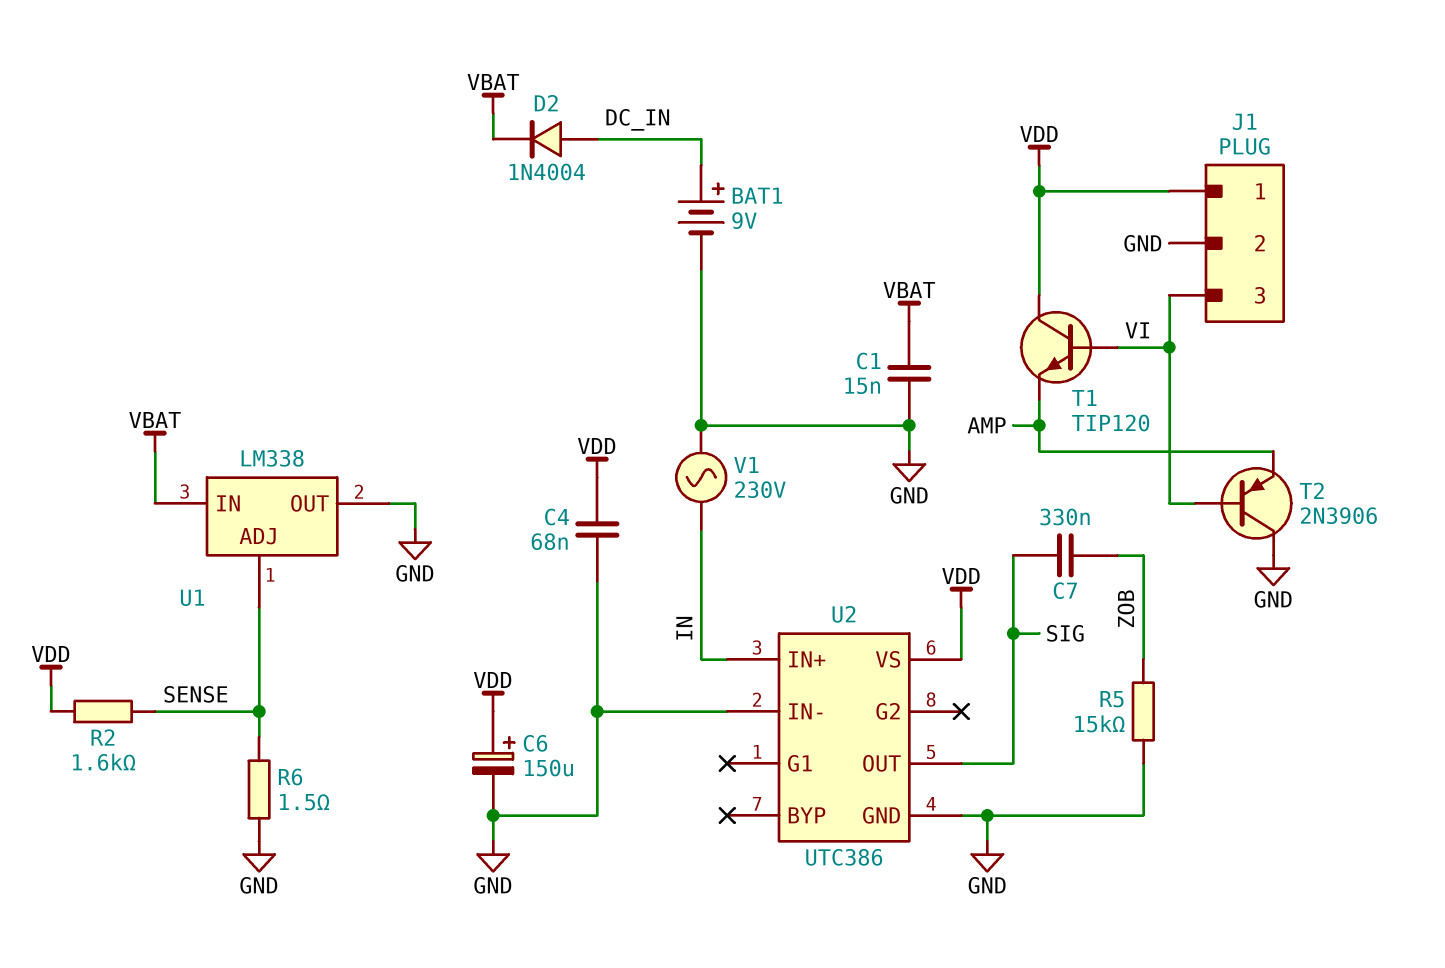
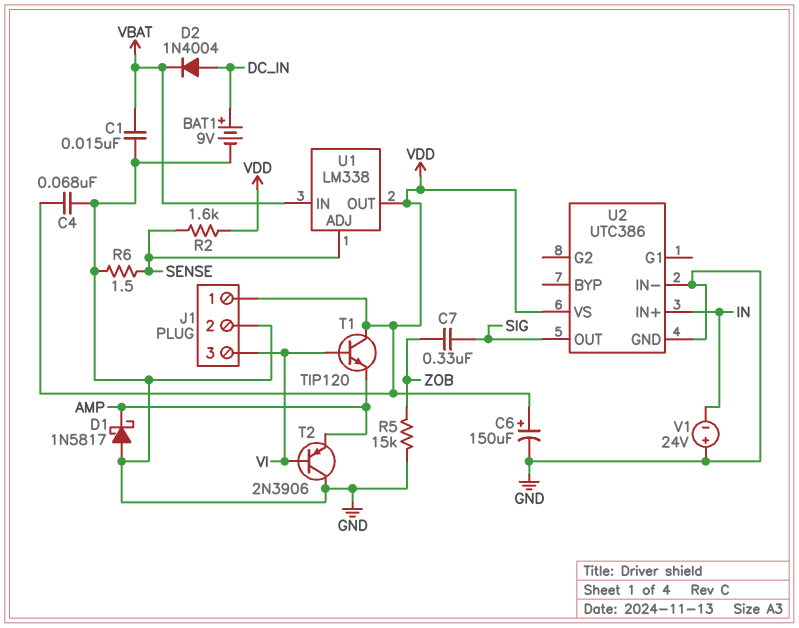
D1: none -> schottky 1N5817 (A GND, K AMP)
U1 pin OUT: GND -> VDD
V1: AC 230V (GND, IN) -> 24V (plus GND, minus IN)

